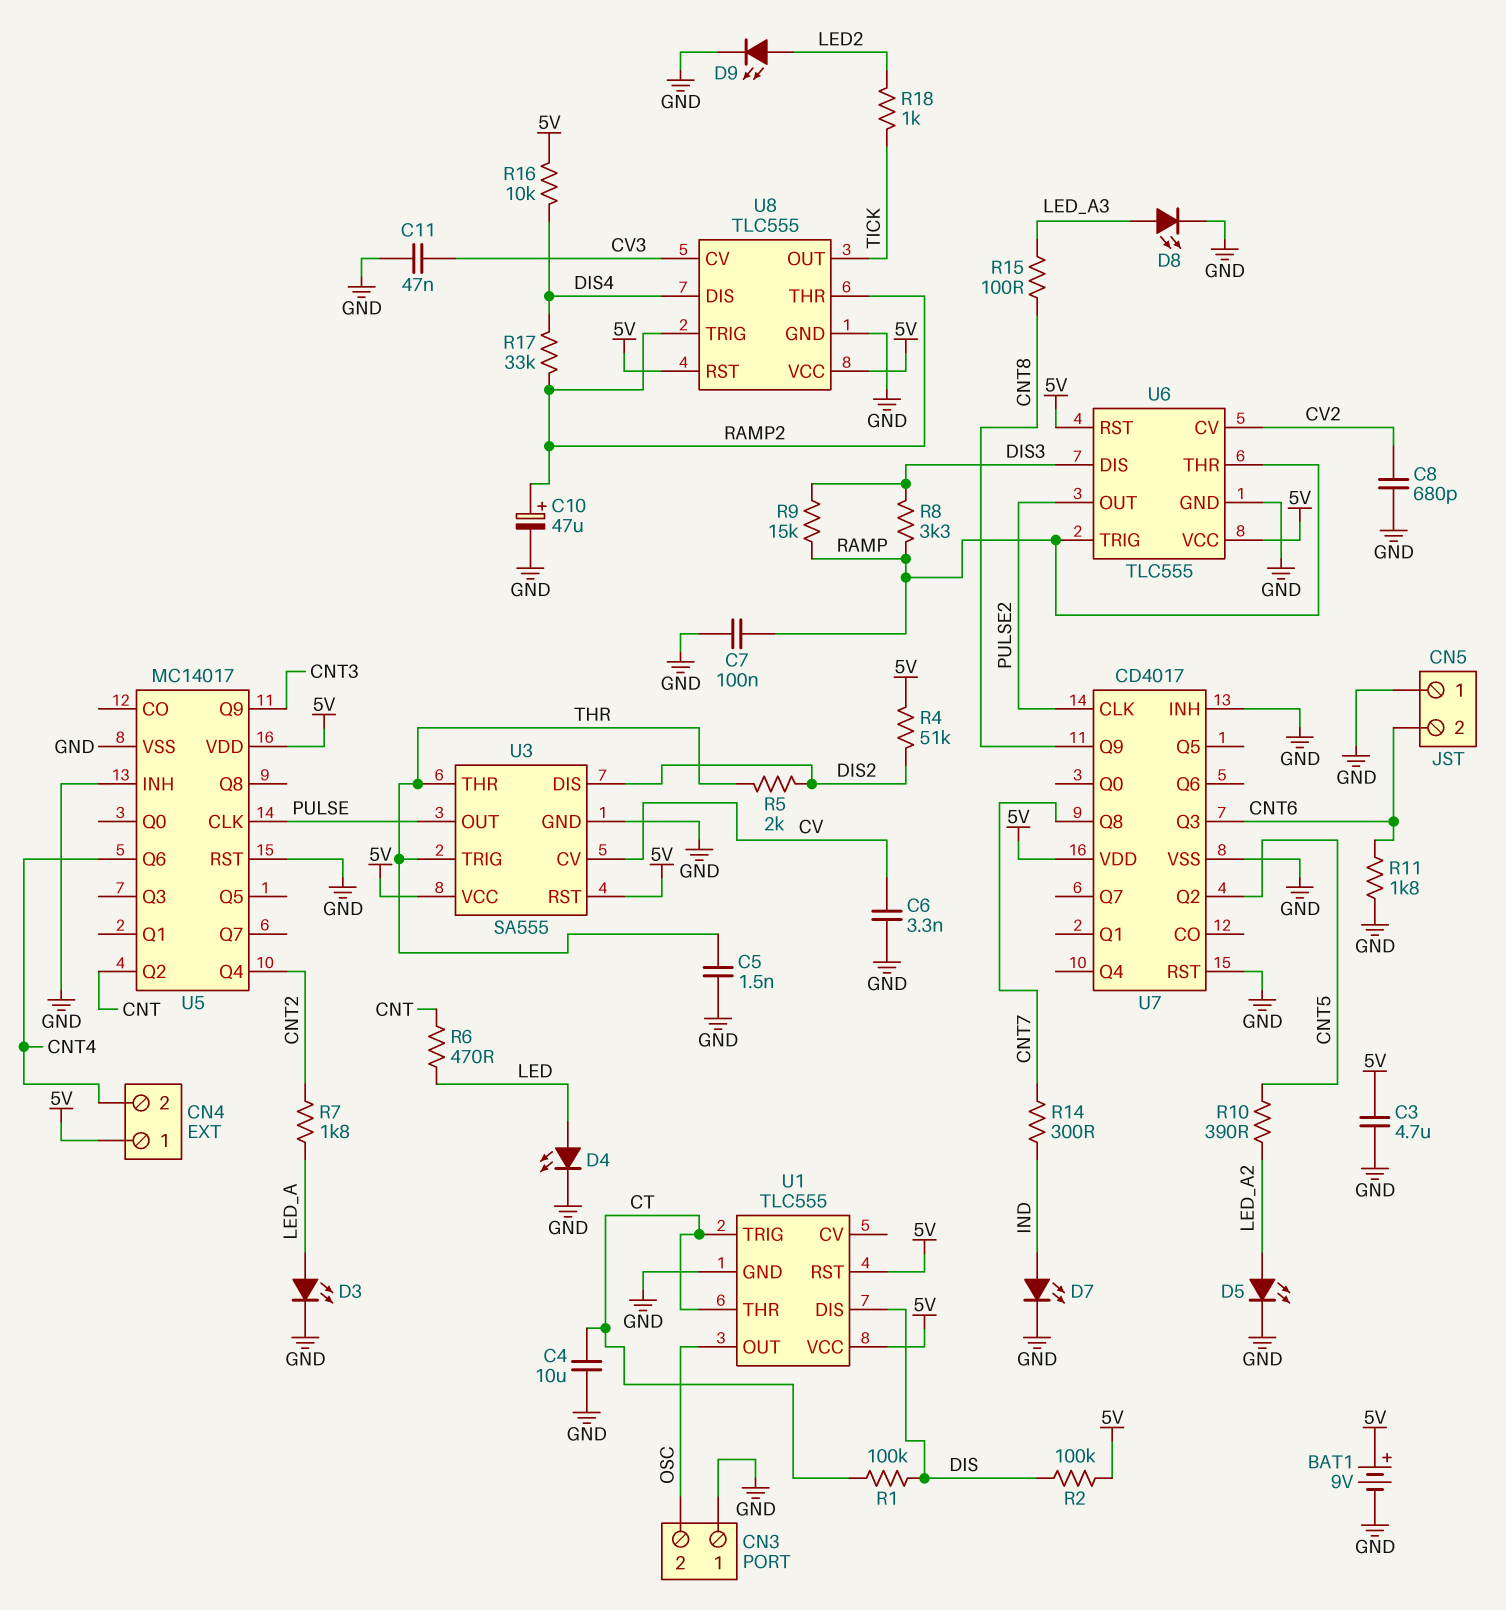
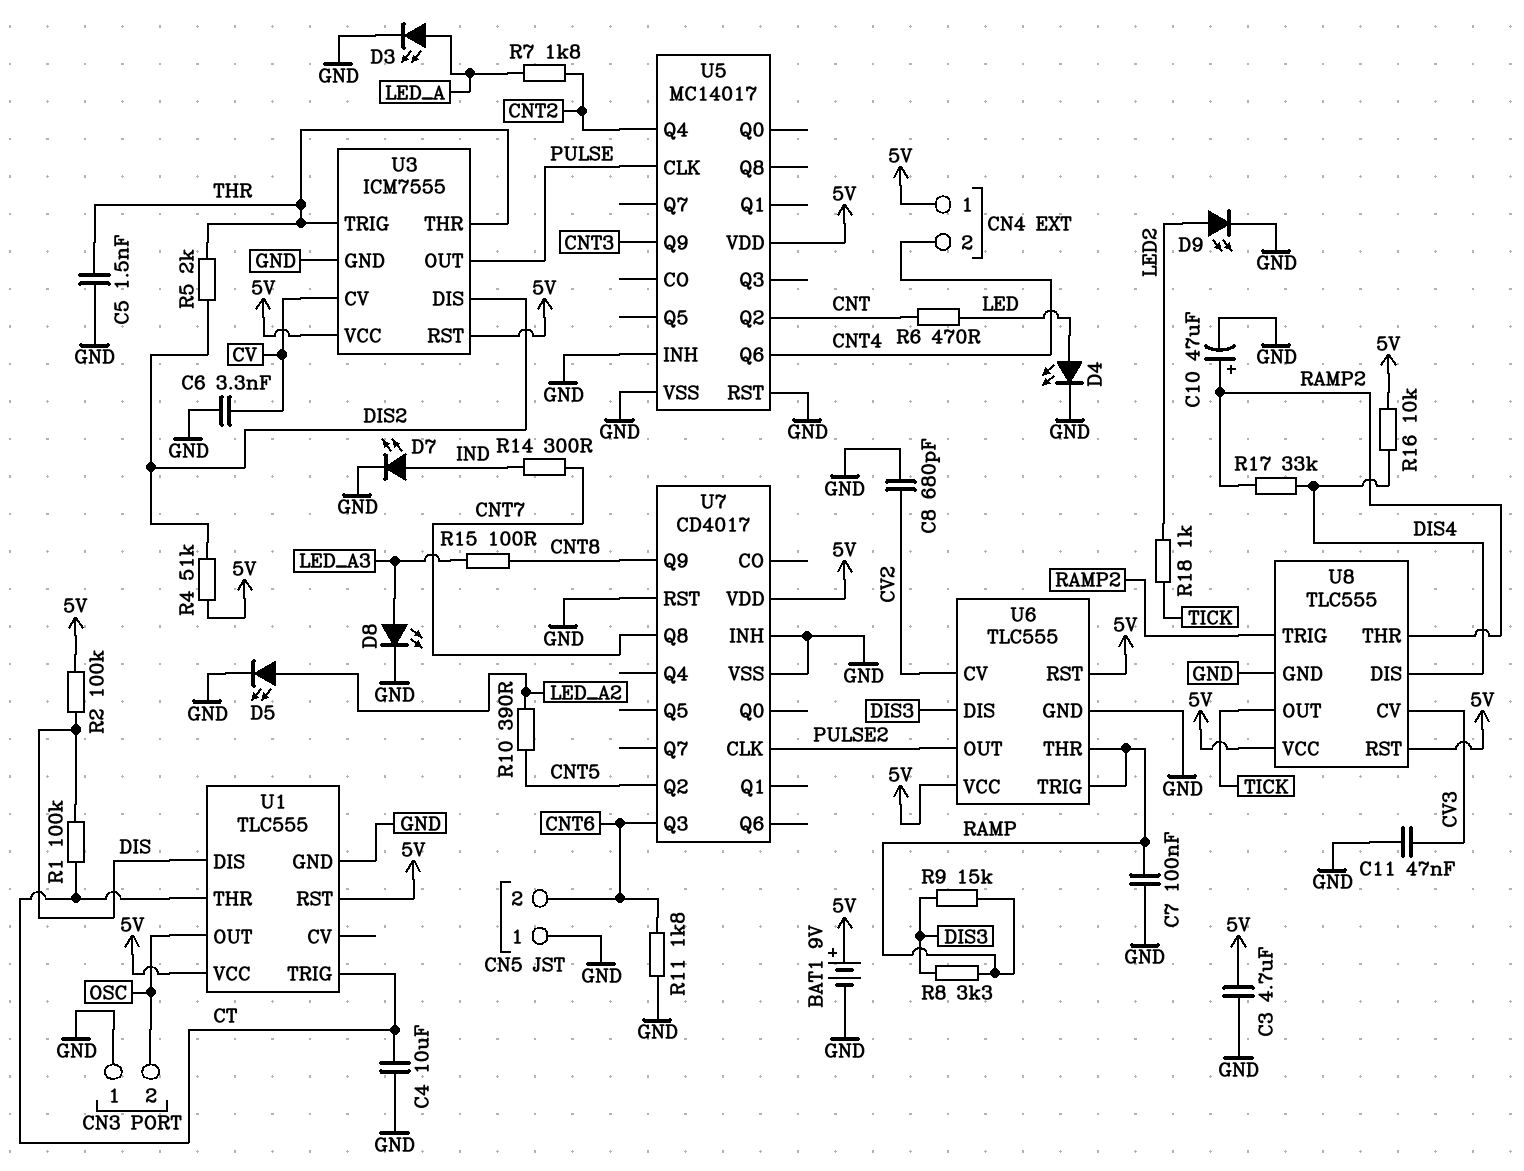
U3: SA555 -> ICM7555

